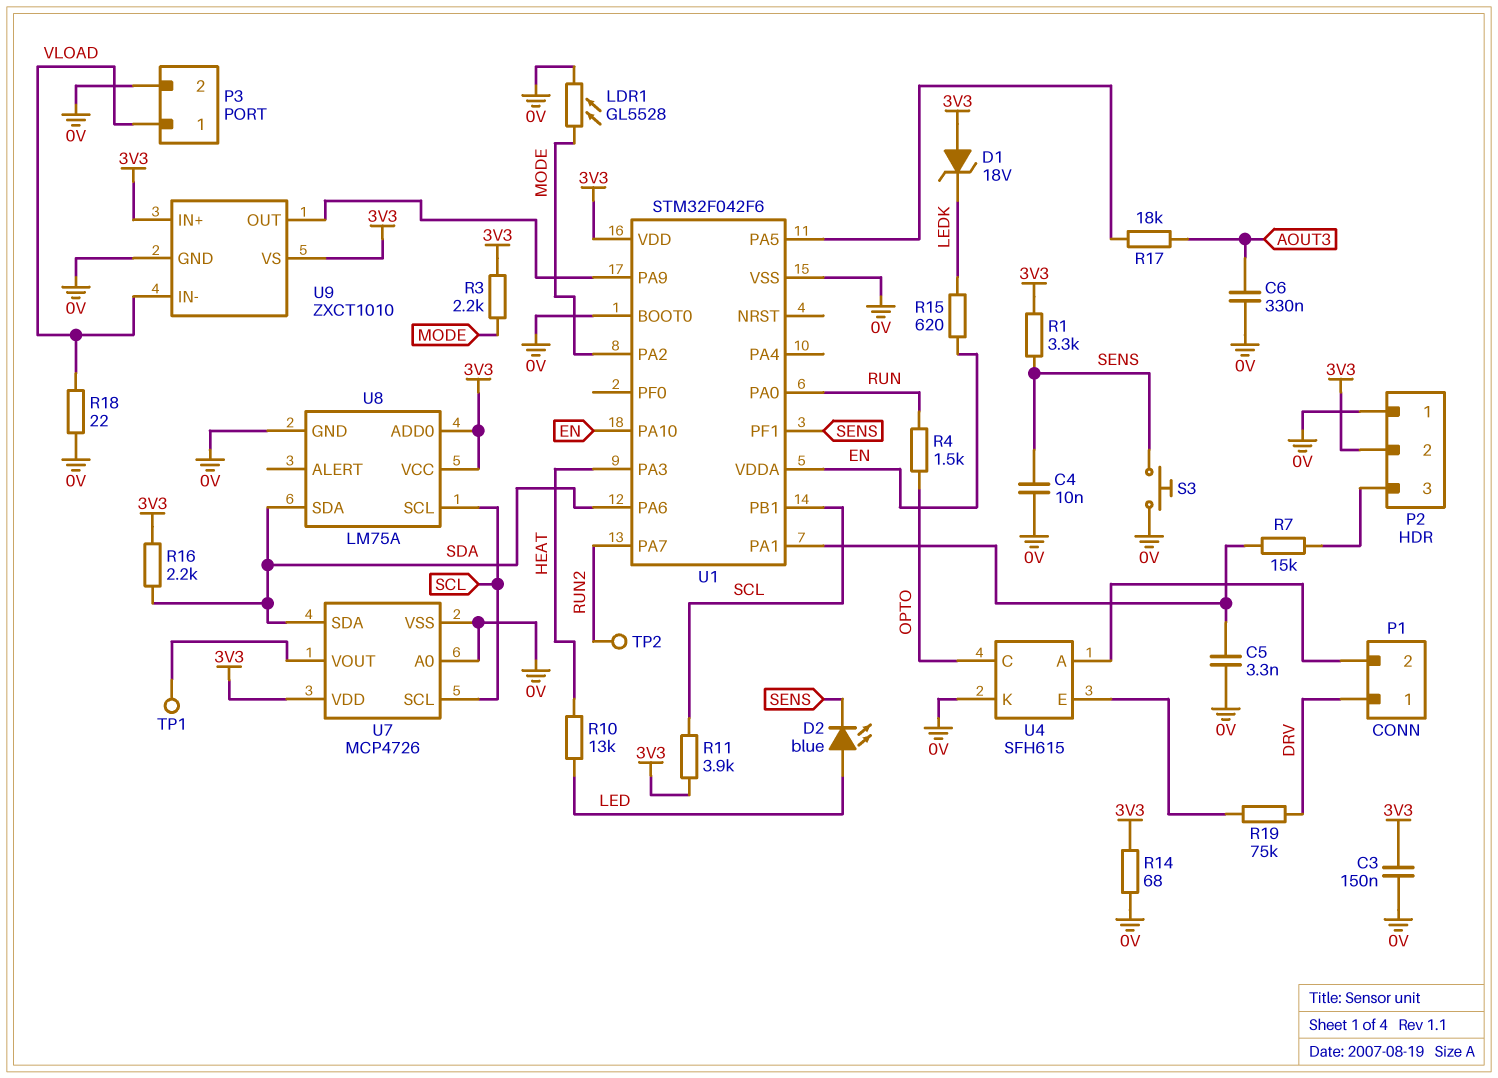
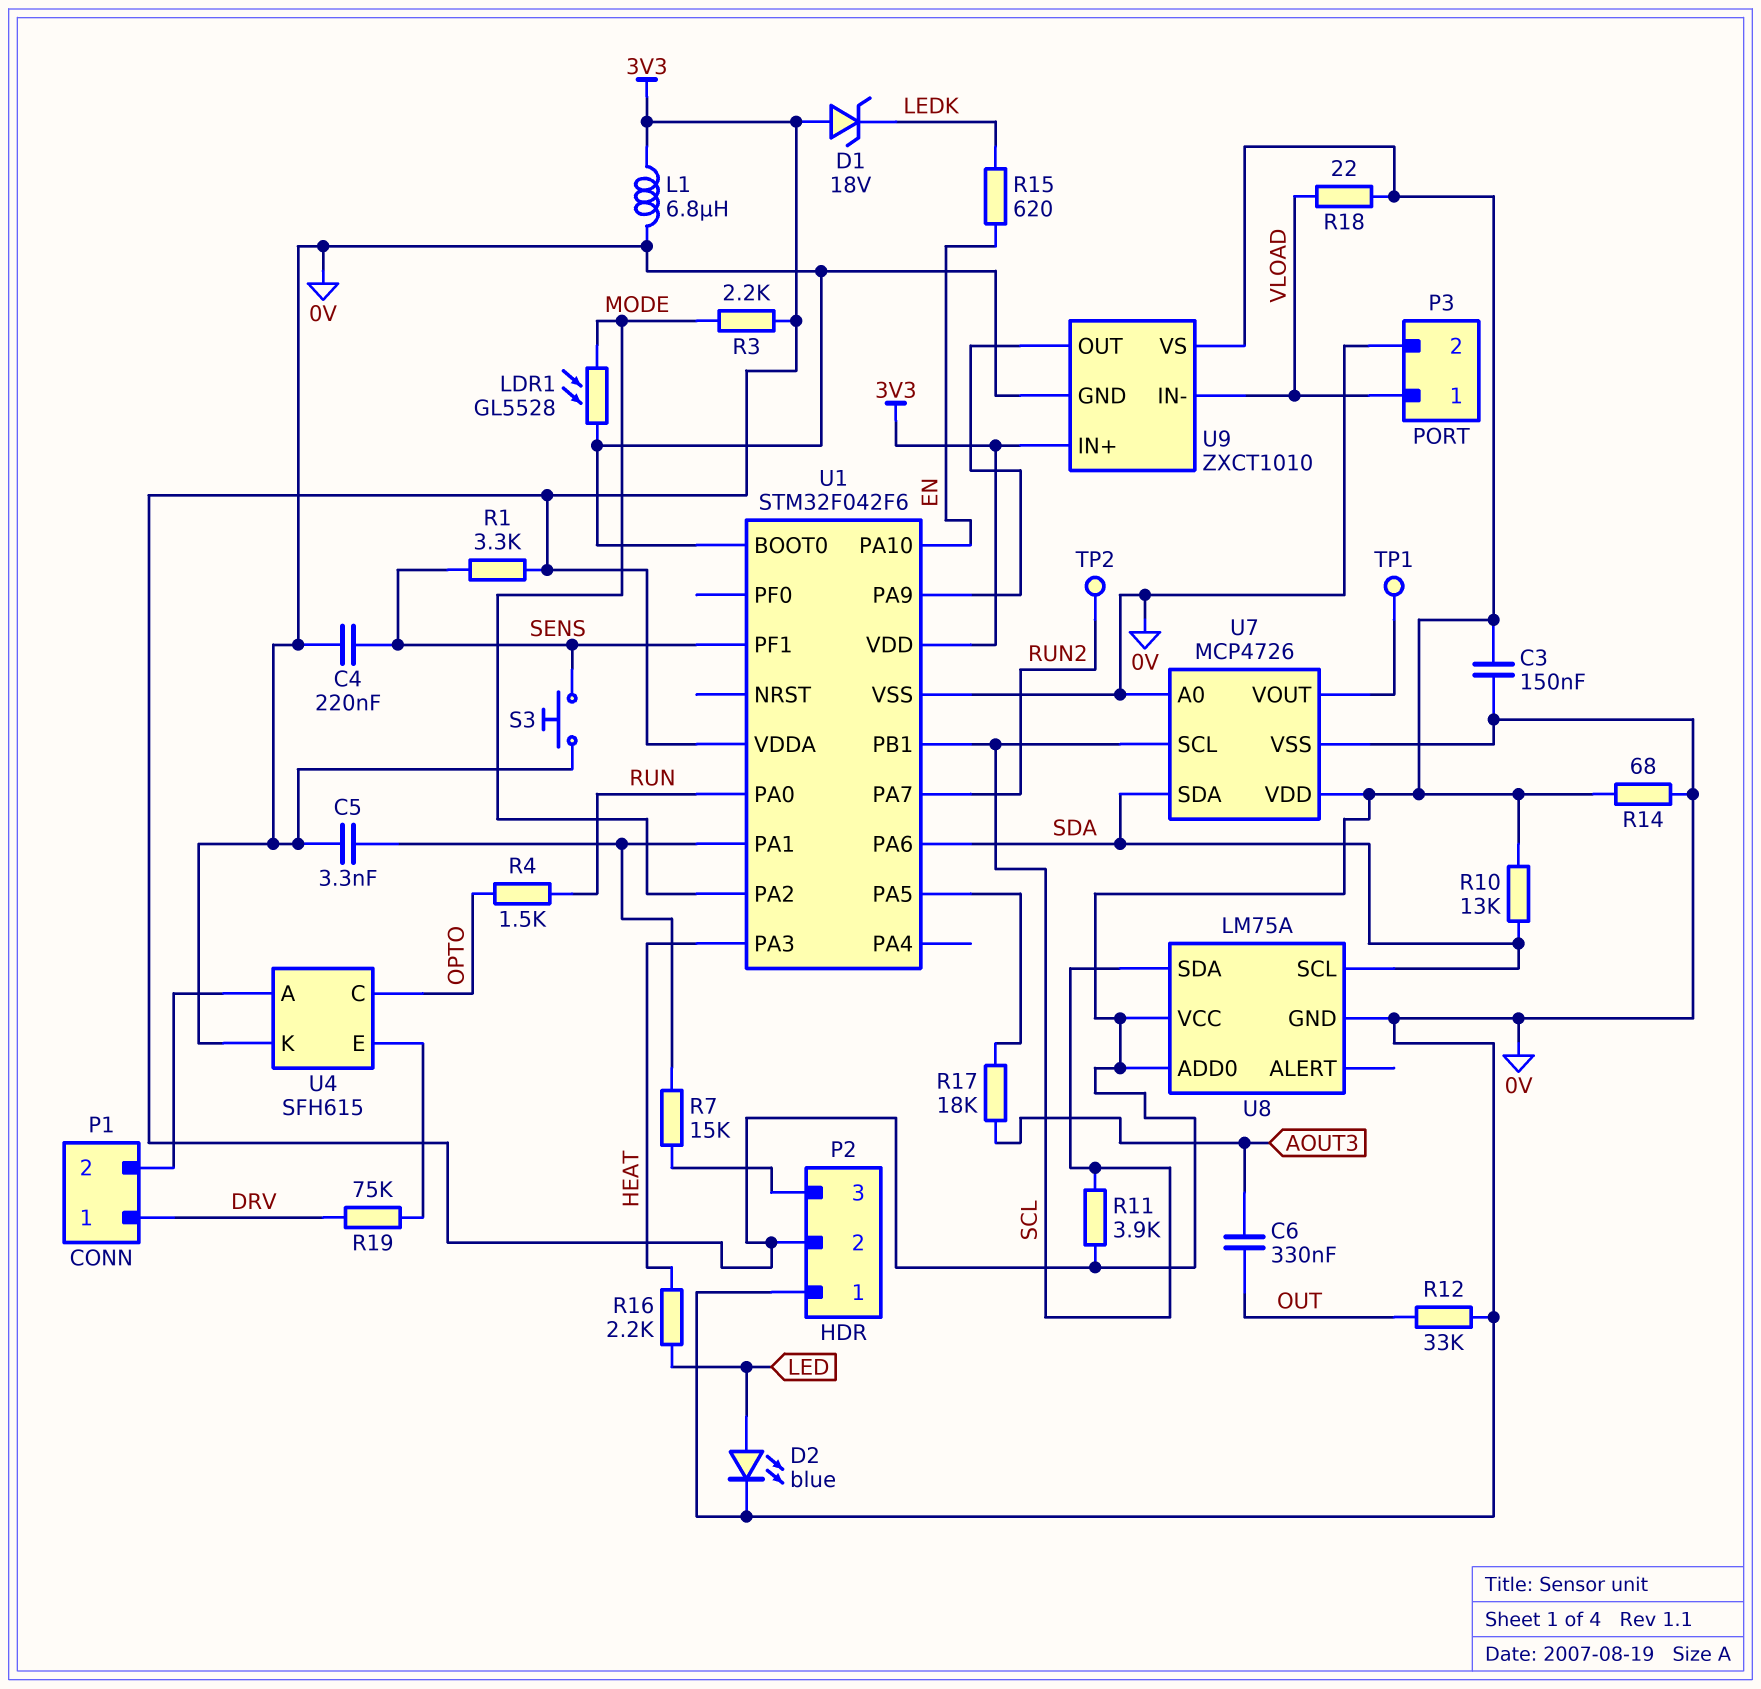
C4: 10nF (0V, SENS) -> 220nF (0V, SENS)
C6: 330nF (0V, AOUT3) -> 330nF (AOUT3, OUT)
D2: LED blue (A LED, K SENS) -> LED blue (A LED, K 0V)
L1: none -> 6.8uH (0V, 3V3)
R10: 13k (HEAT, LED) -> 13k (3V3, SDA)
R12: none -> 33k (0V, OUT)
R16: 2.2k (3V3, SDA) -> 2.2k (HEAT, LED)
R18: 22 (0V, VLOAD) -> 22 (3V3, VLOAD)
U1 pin VDDA: EN -> 3V3
U8 pin SCL: SCL -> SDA
U8 pin SDA: SDA -> SCL

